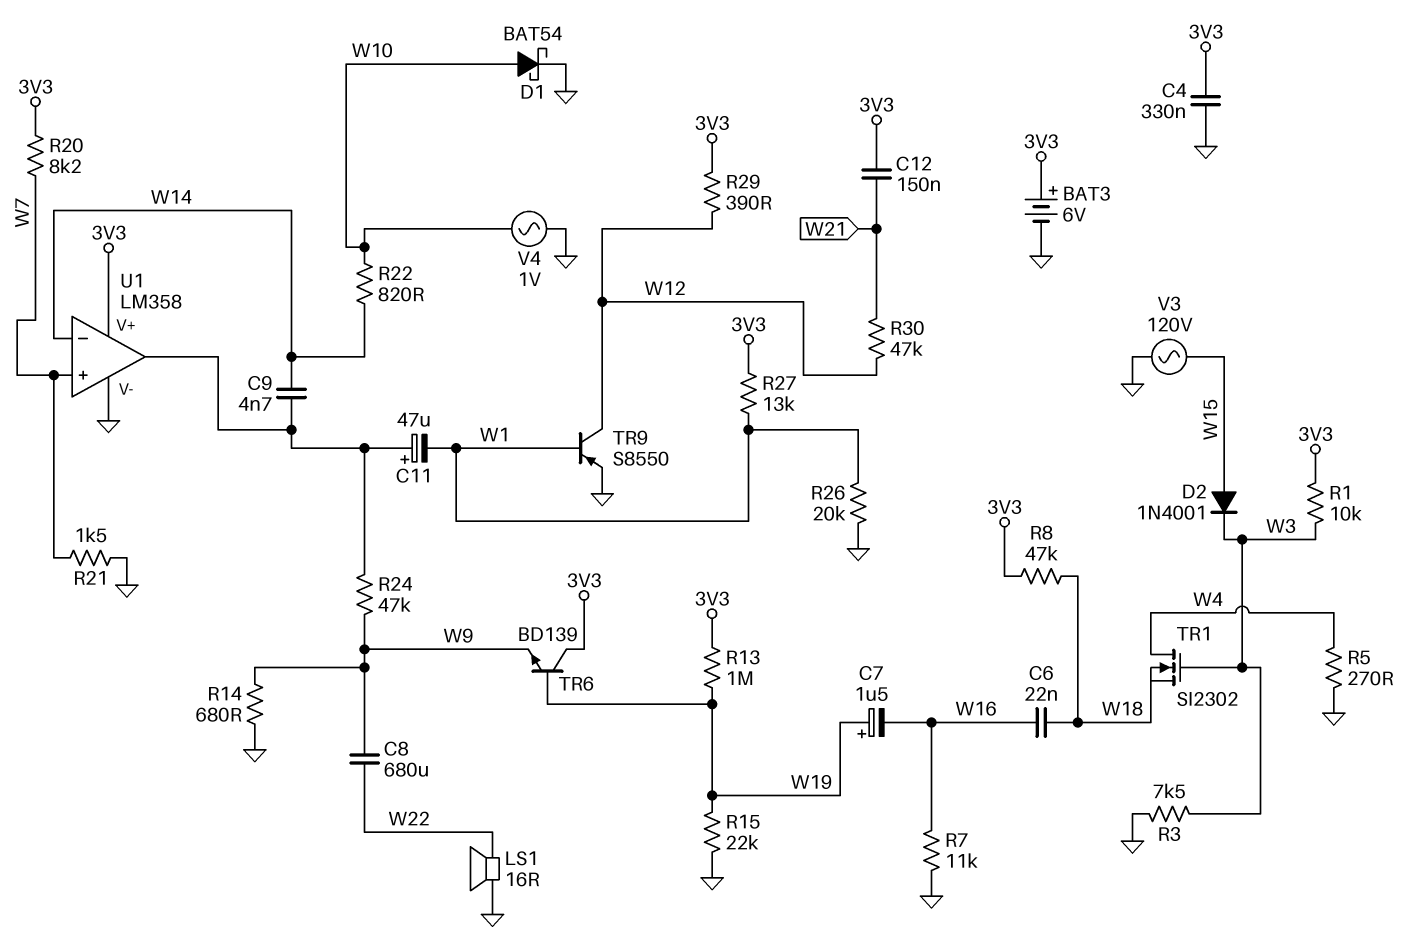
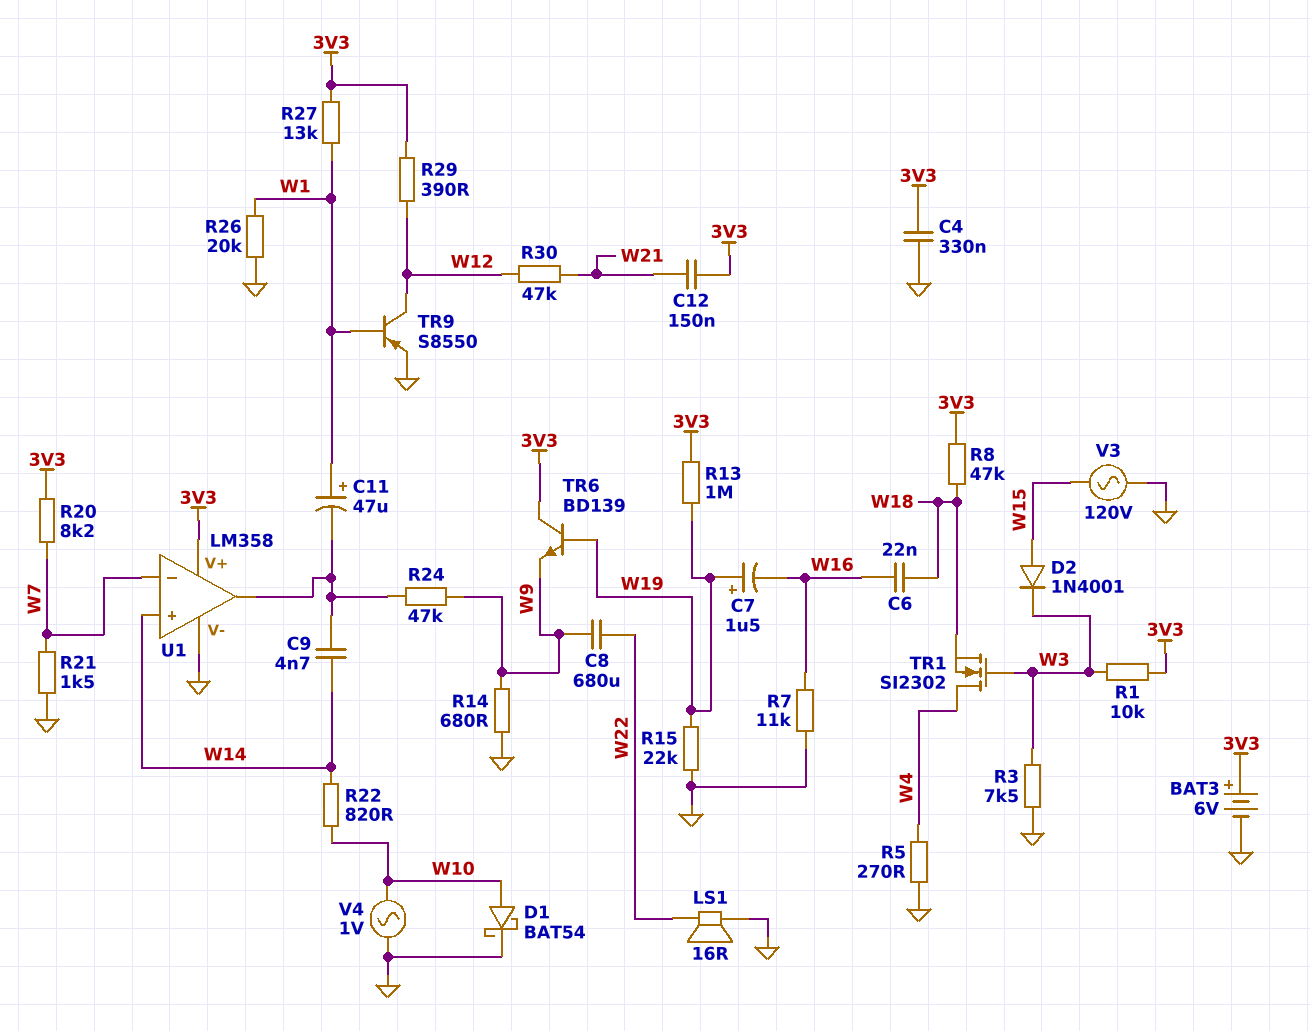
C11: 47uF (plus U1/out, minus W1) -> 47uF (plus W1, minus U1/out)
U1 pin in+: W7 -> W14
U1 pin in-: W14 -> W7

